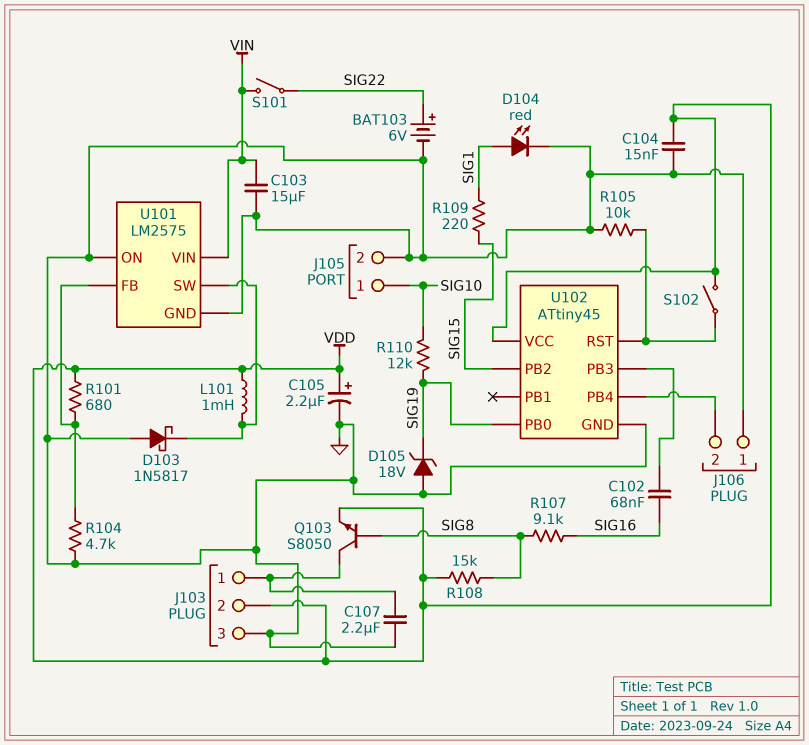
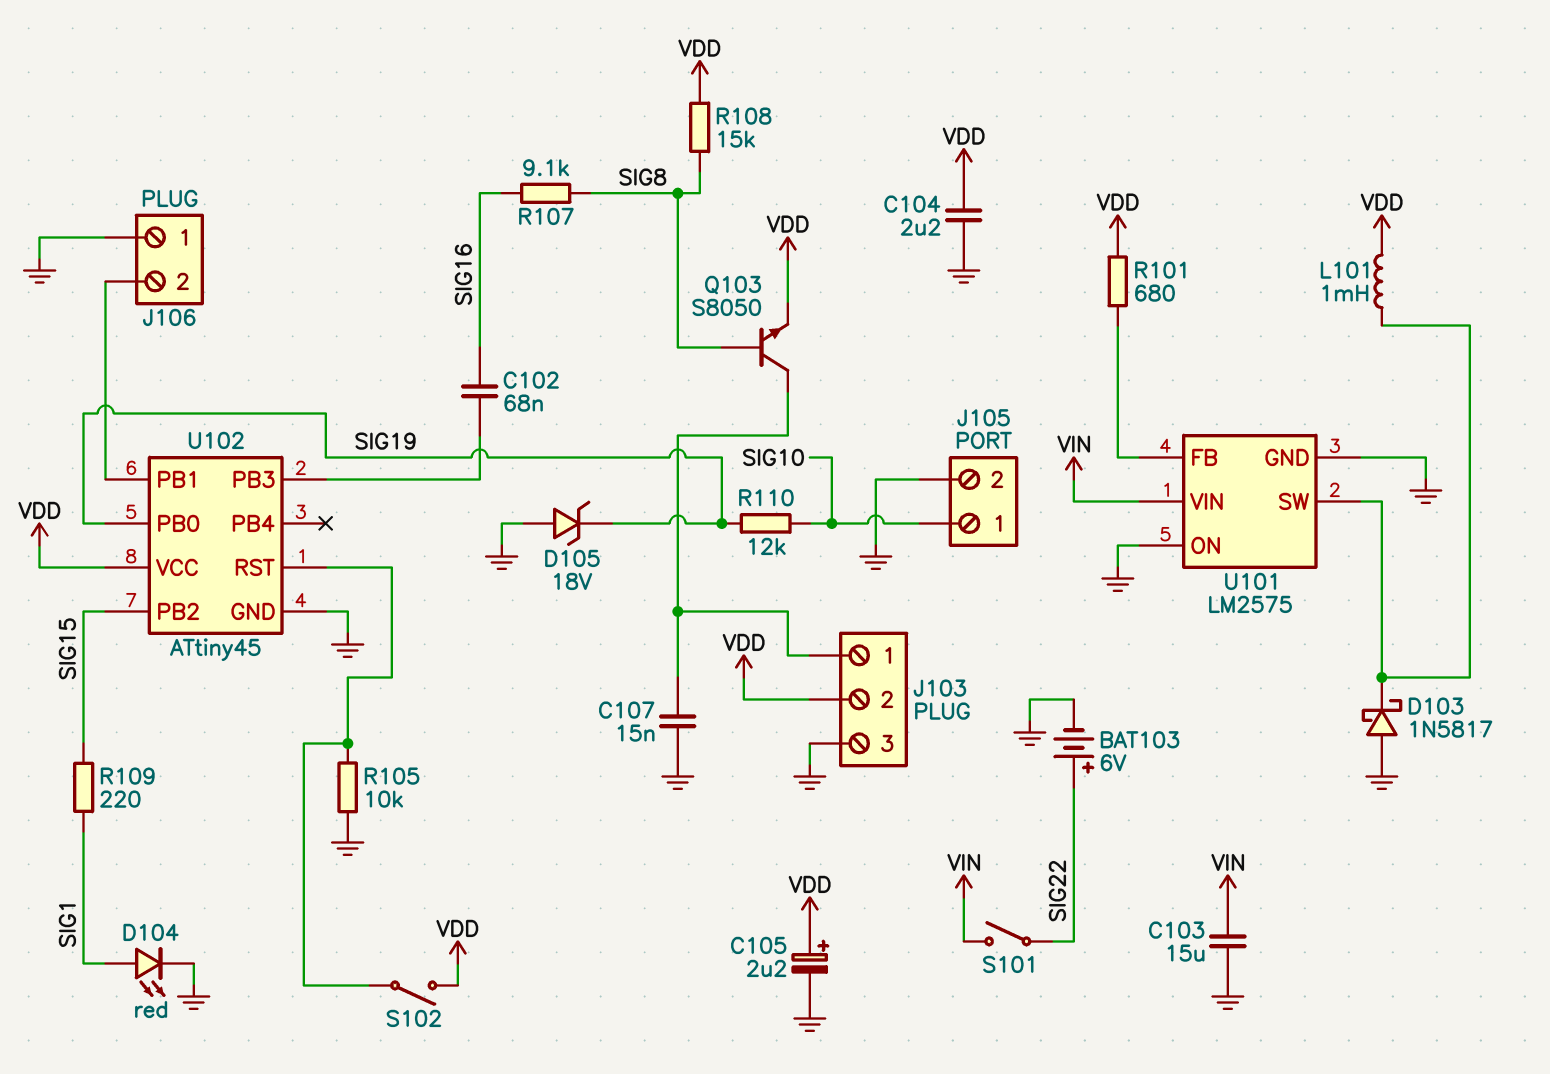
C104: 15nF (GND, VDD) -> 2.2uF (GND, VDD)
C107: 2.2uF (GND, J103/1) -> 15nF (GND, J103/1)
R104: 4.7k (GND, U101/FB) -> none
U102 pin PB1: none -> J106/2
U102 pin PB4: J106/2 -> none

